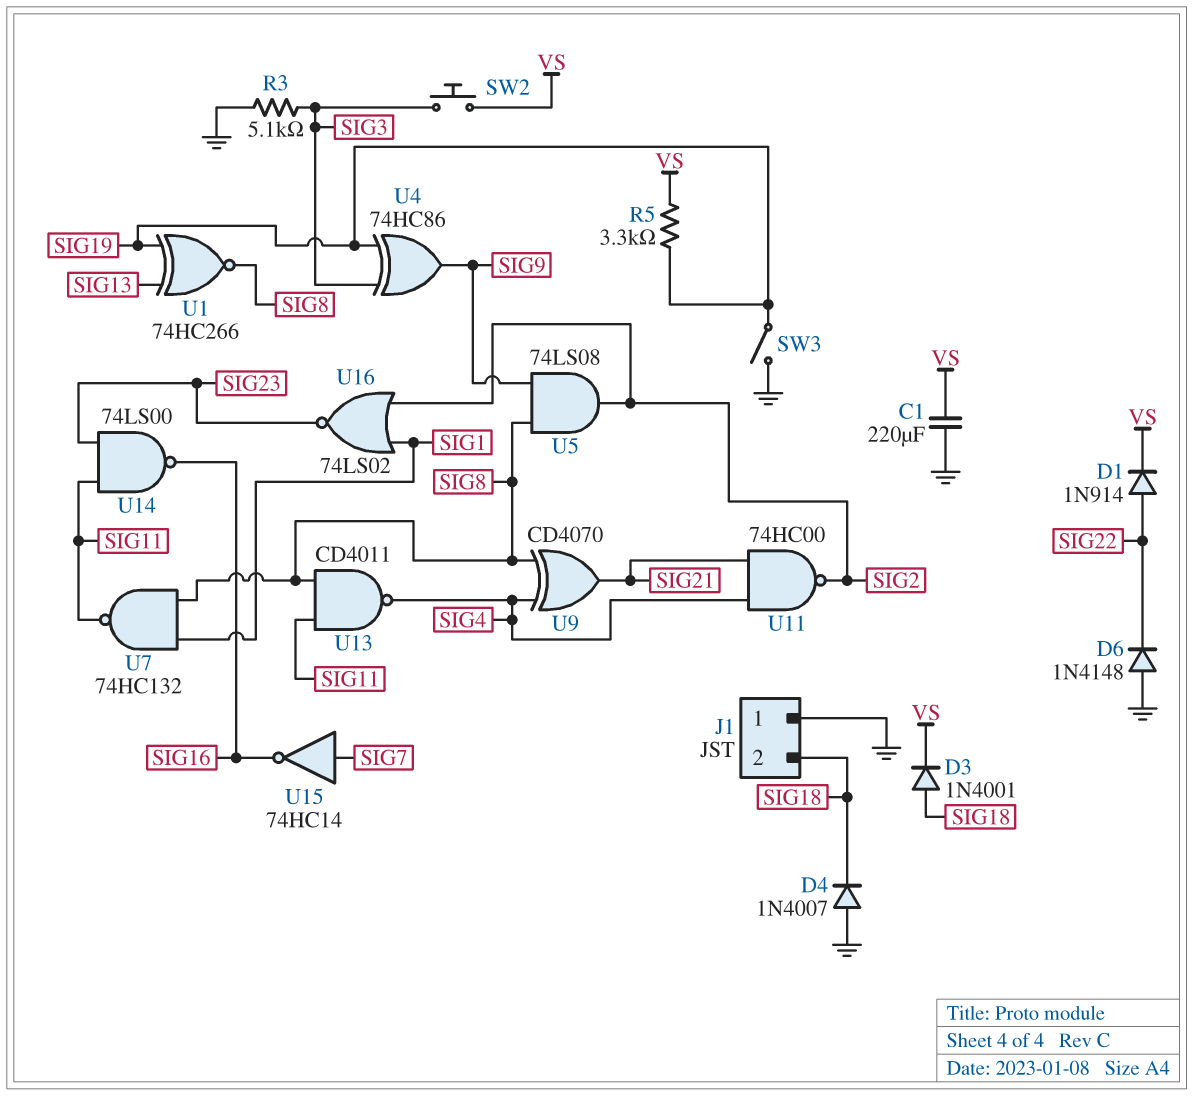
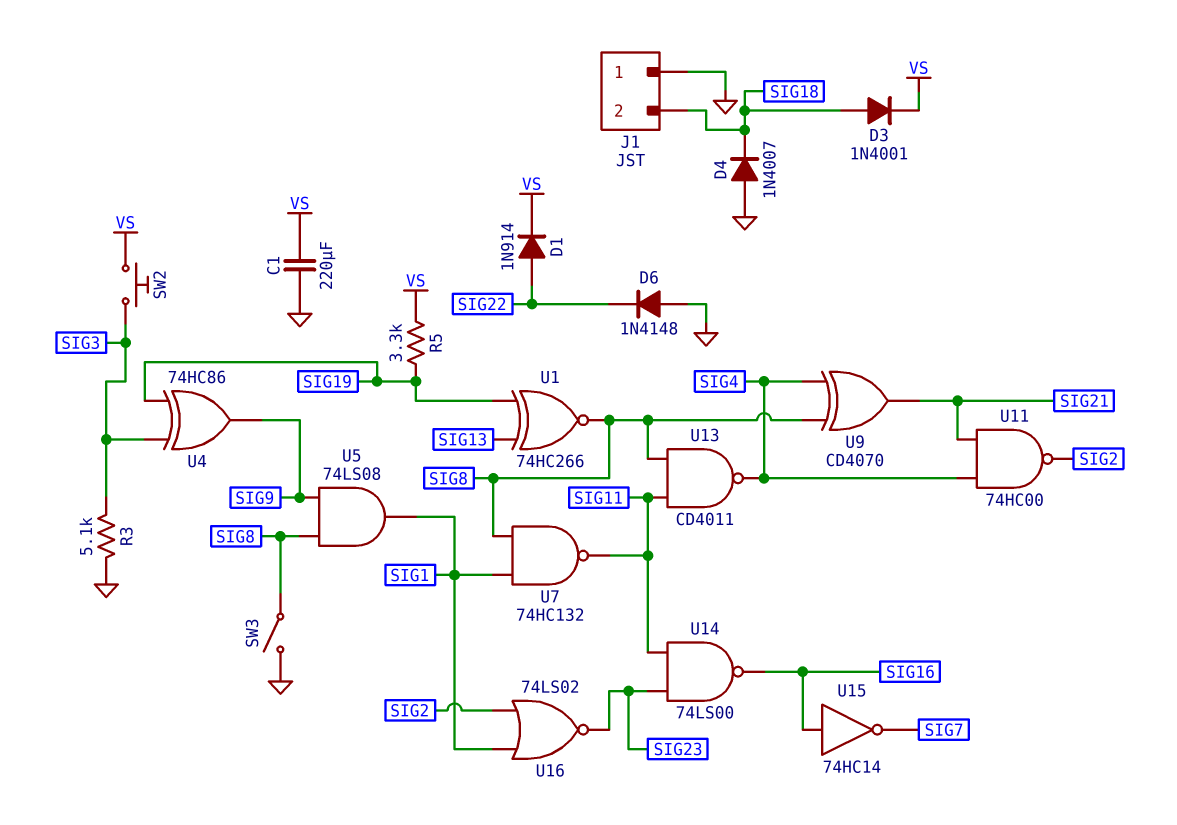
SW3: switch (GND, SIG19) -> switch (GND, SIG8)
U5: AND 74LS08 (in SIG8, in SIG9, out SIG2) -> AND 74LS08 (in SIG8, in SIG9, out SIG1)
U15: NOT 74HC14 (in SIG7, out SIG16) -> NOT 74HC14 (in SIG16, out SIG7)

